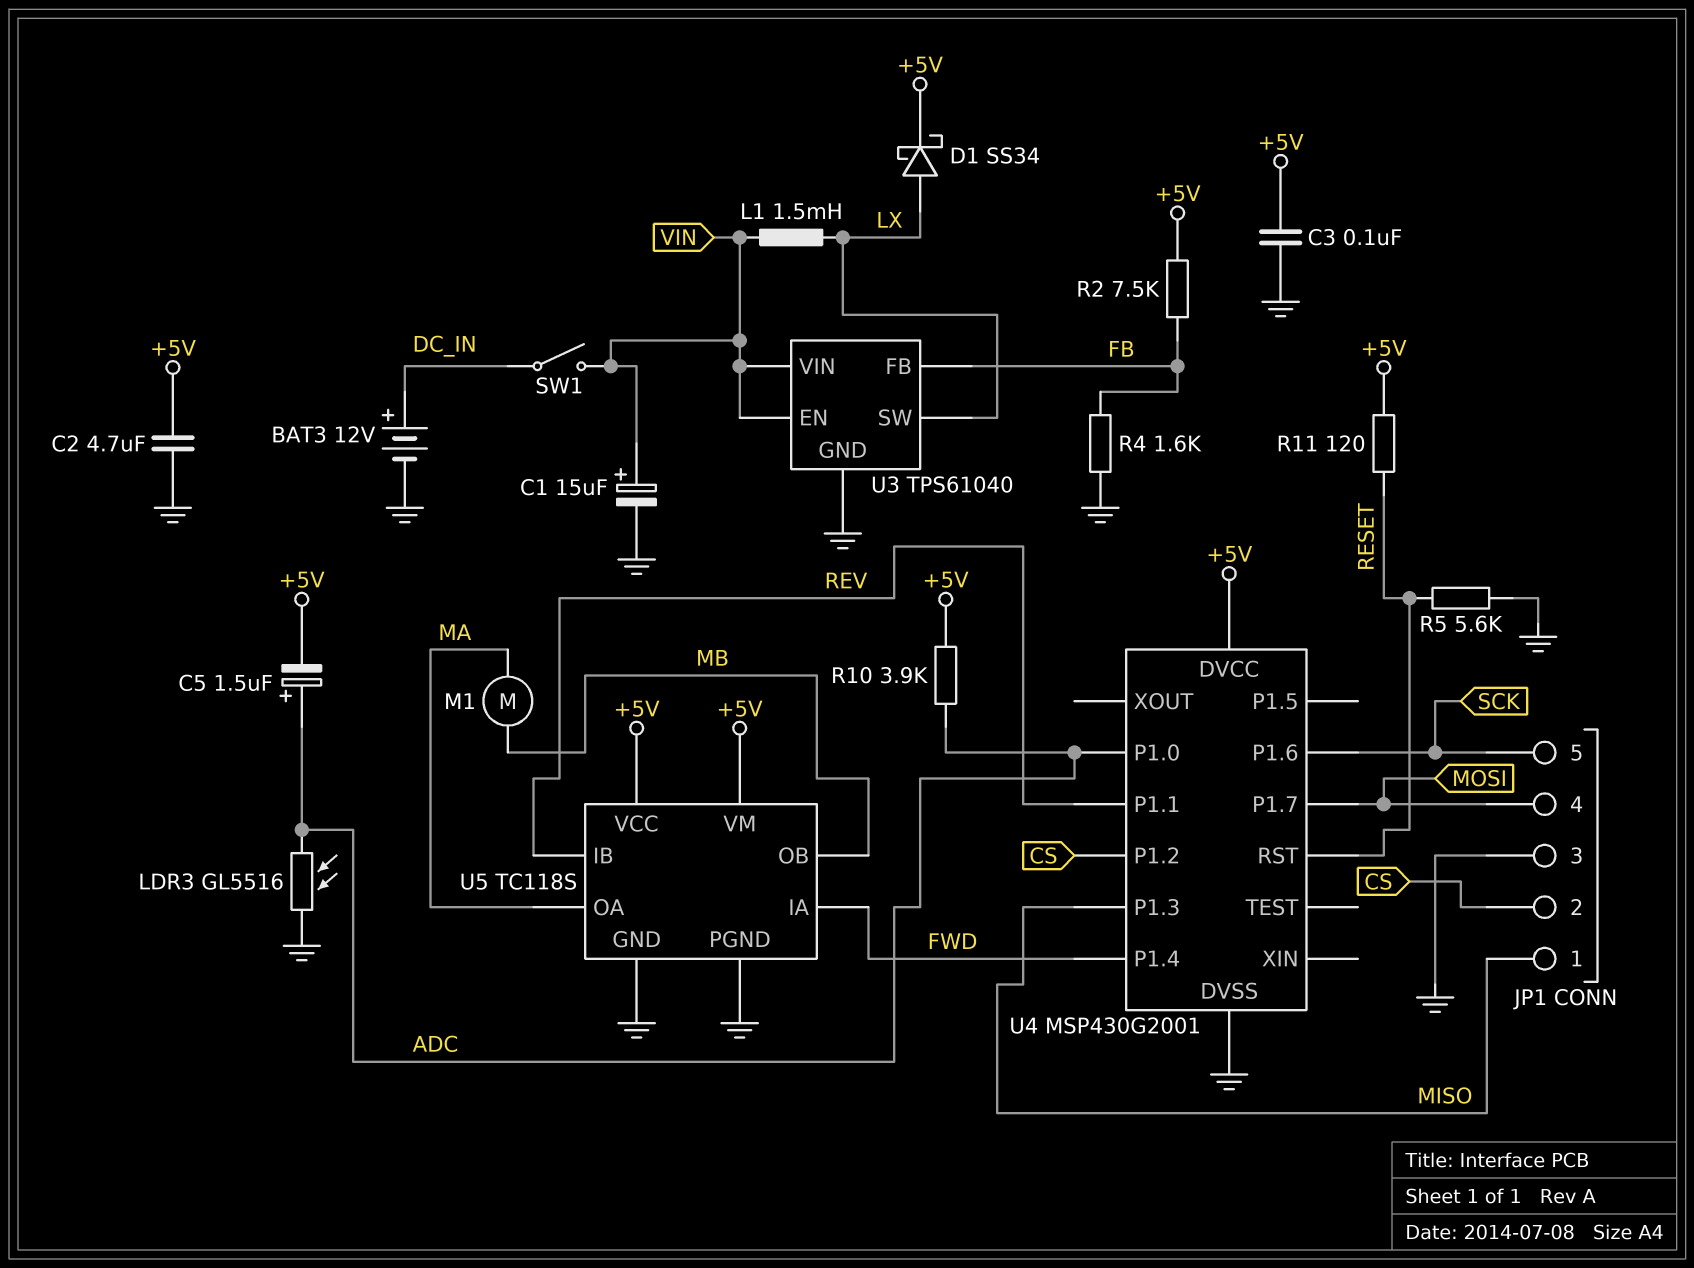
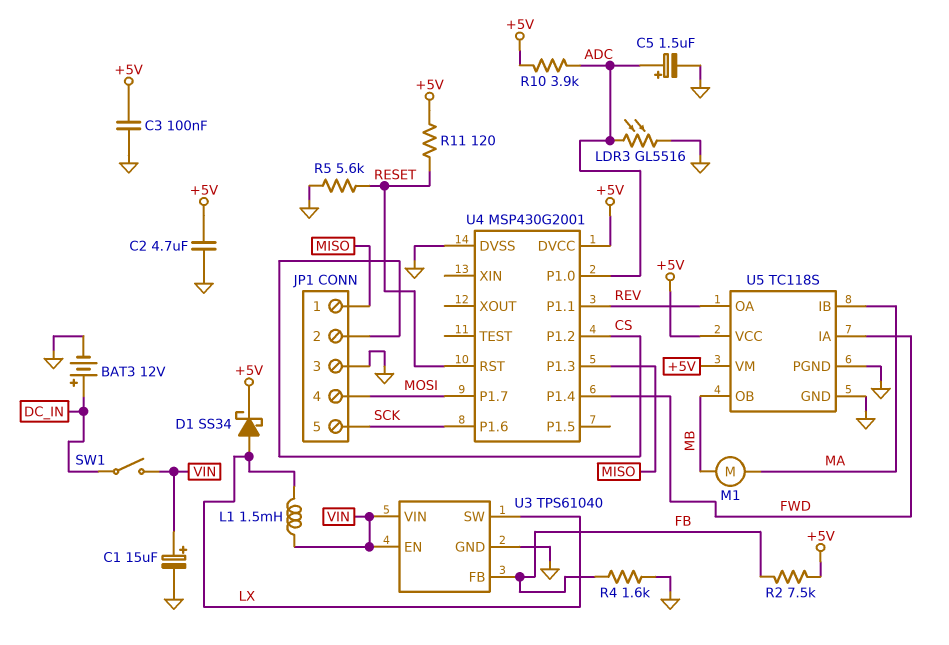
C5: 1.5uF (plus ADC, minus +5V) -> 1.5uF (plus ADC, minus GND)
U5 pin IB: REV -> MA
U5 pin OA: MA -> REV

